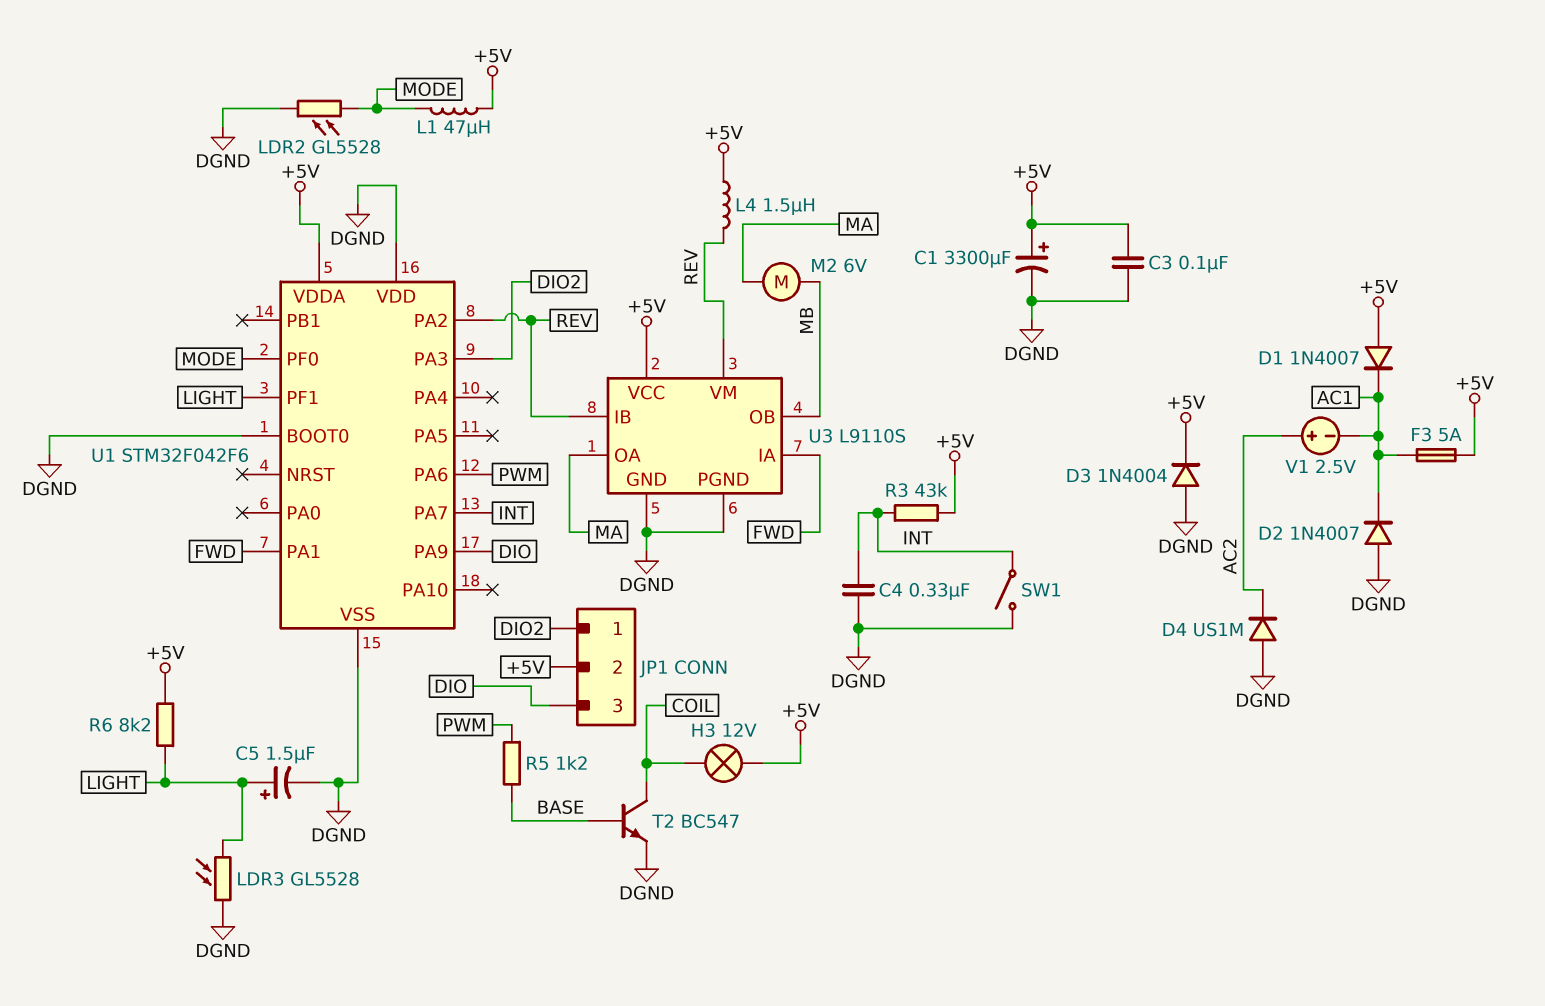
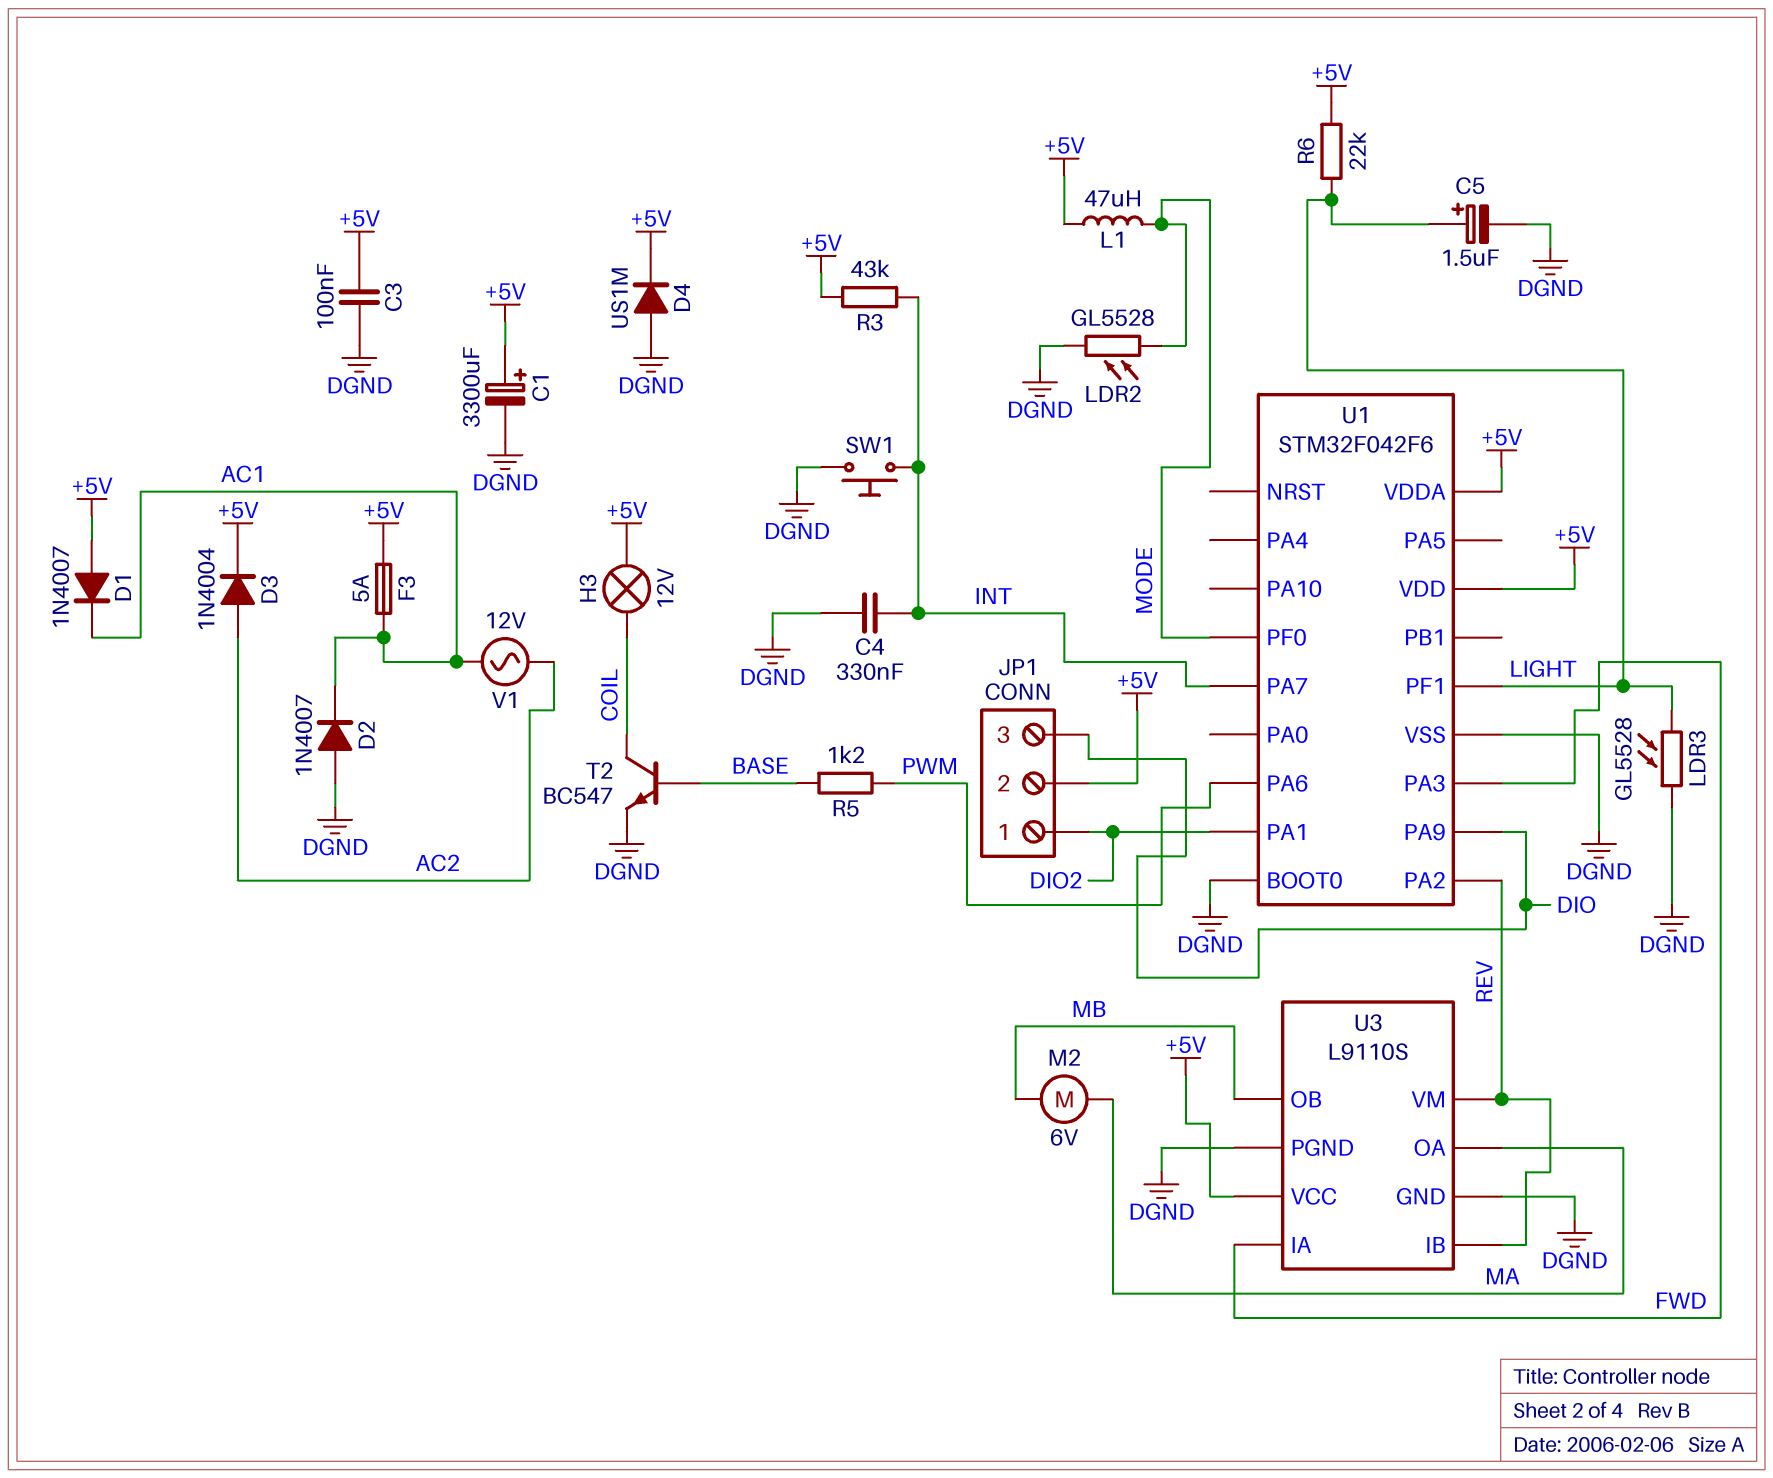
D3: diode 1N4004 (A DGND, K +5V) -> diode 1N4004 (A AC2, K +5V)
D4: diode US1M (A DGND, K AC2) -> diode US1M (A DGND, K +5V)
L4: 1.5uH (+5V, REV) -> none
R6: 8.2k (+5V, LIGHT) -> 22k (+5V, LIGHT)
SW1: switch (DGND, INT) -> button (DGND, INT)
U1 pin PA1: FWD -> DIO2
U1 pin PA3: DIO2 -> FWD
U1 pin VDD: DGND -> +5V
V1: 2.5V (plus AC2, minus AC1) -> AC 12V (AC1, AC2)

